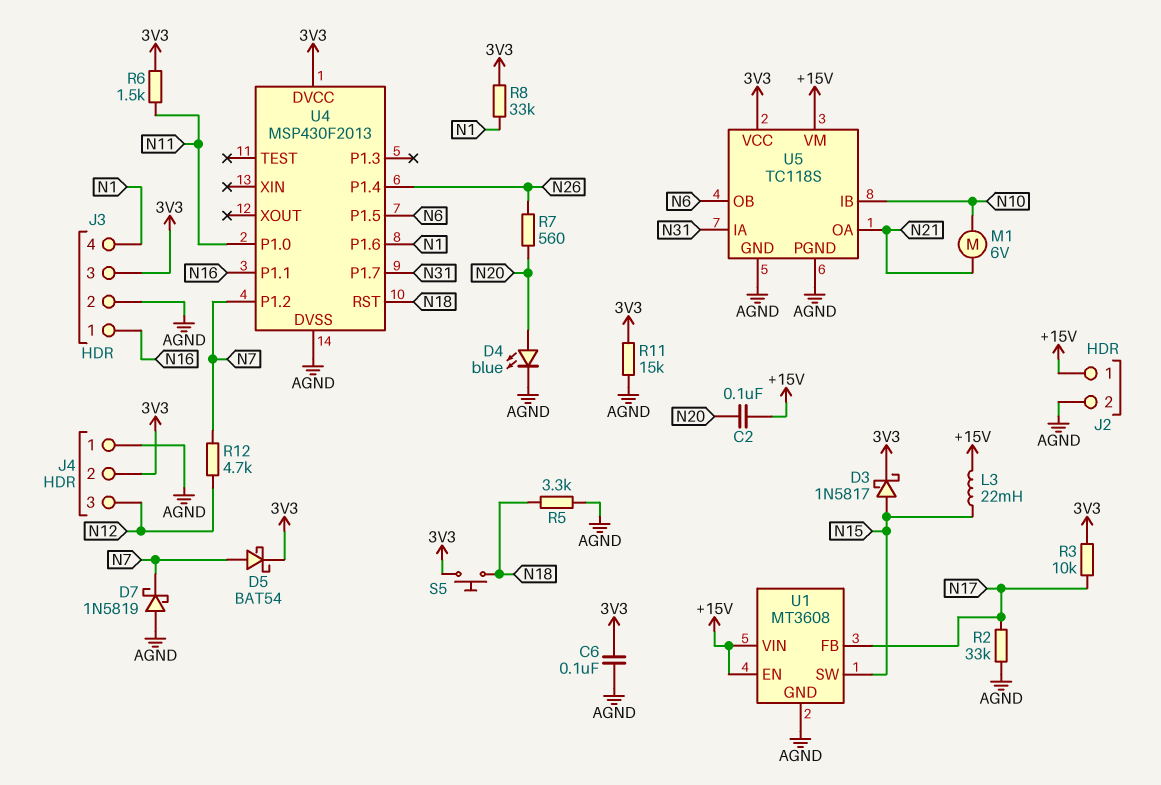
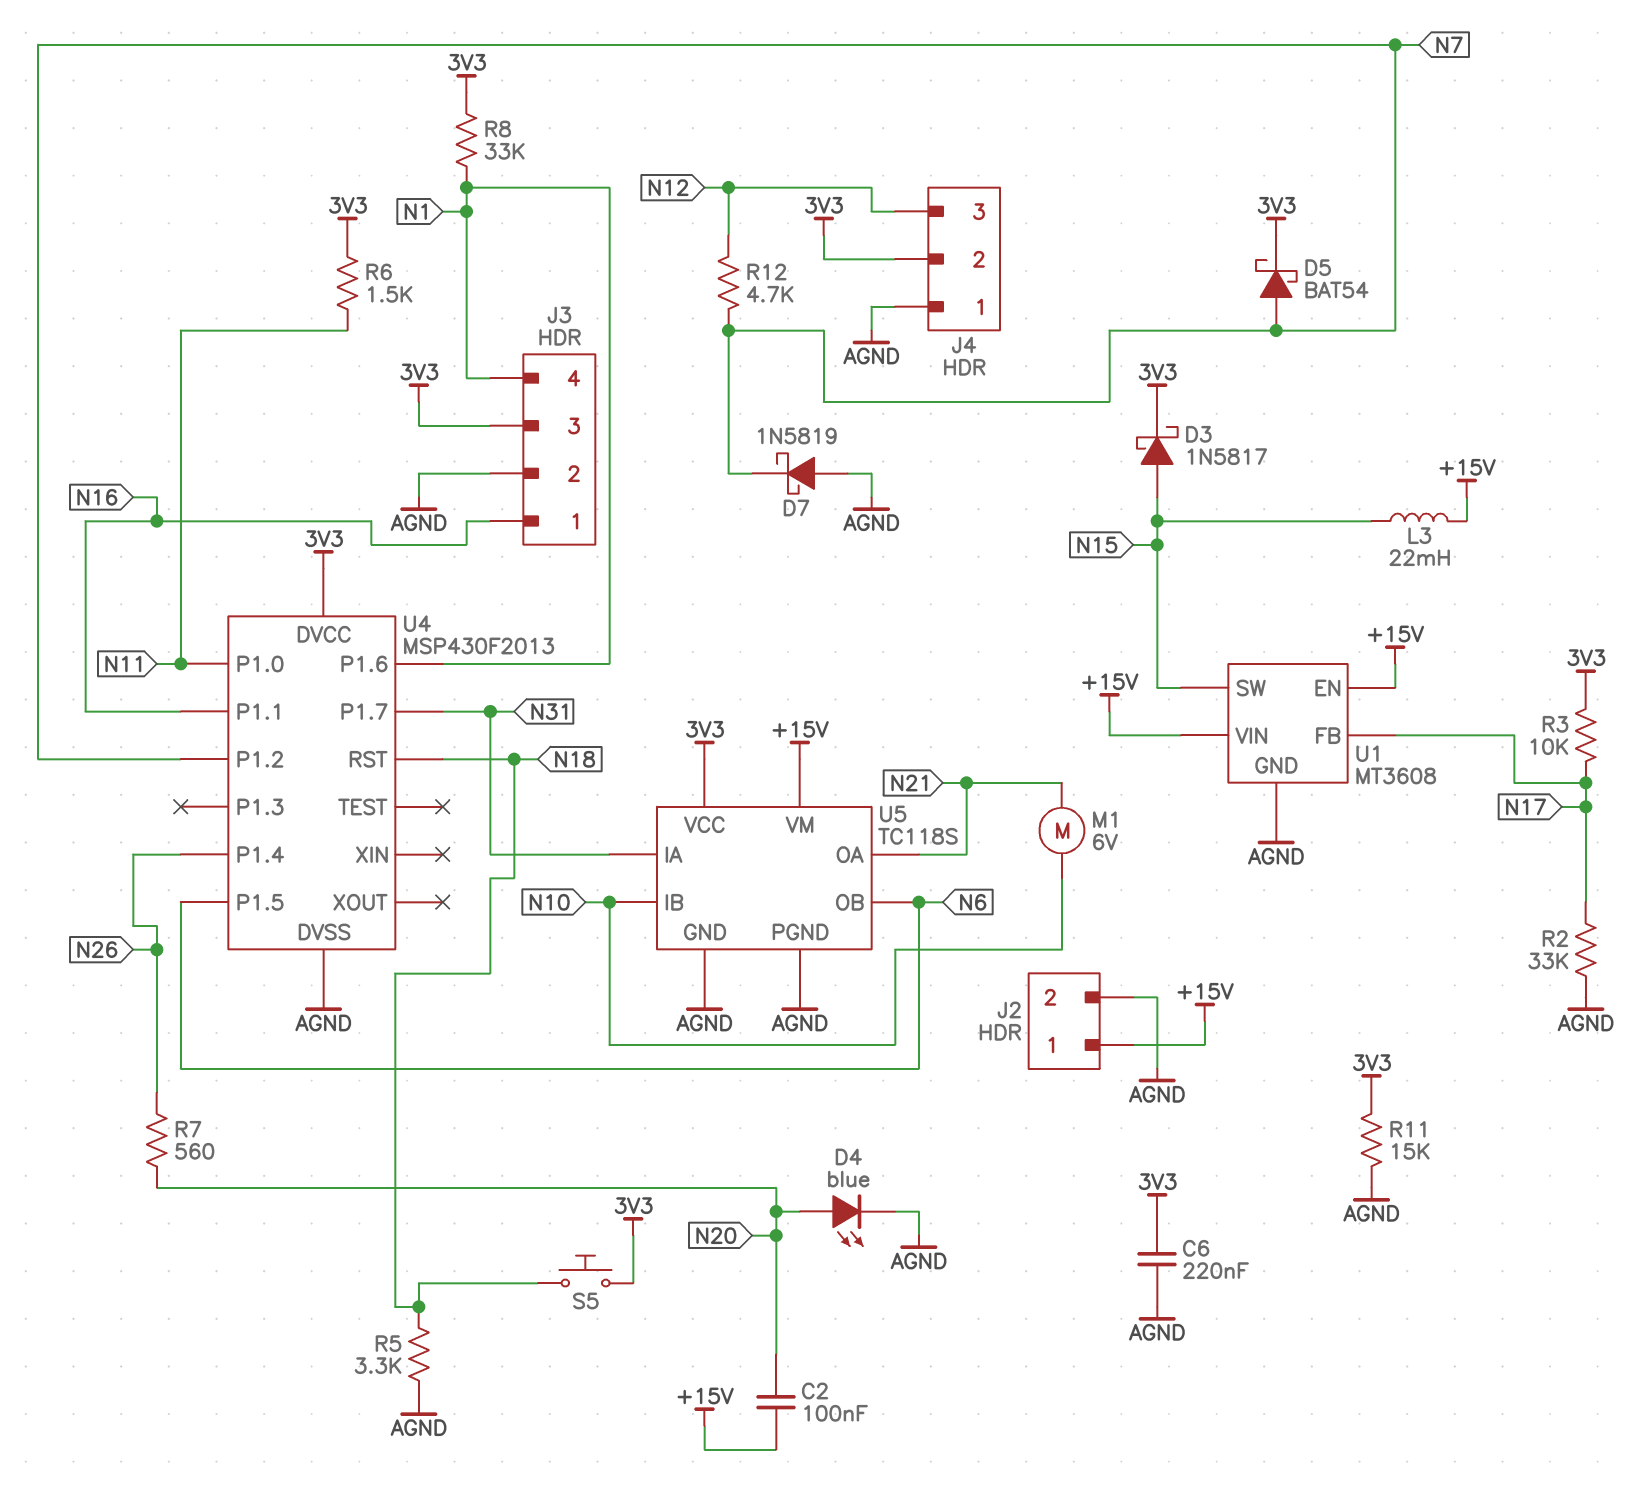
C6: 100nF (3V3, AGND) -> 220nF (3V3, AGND)

